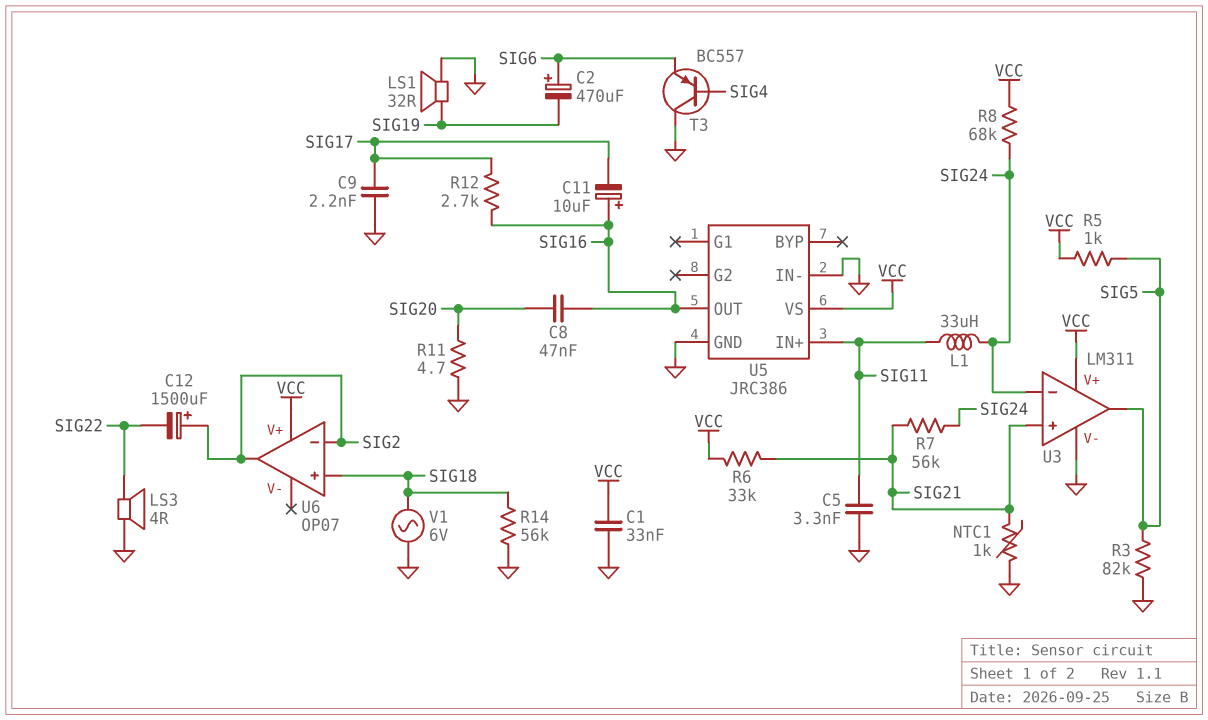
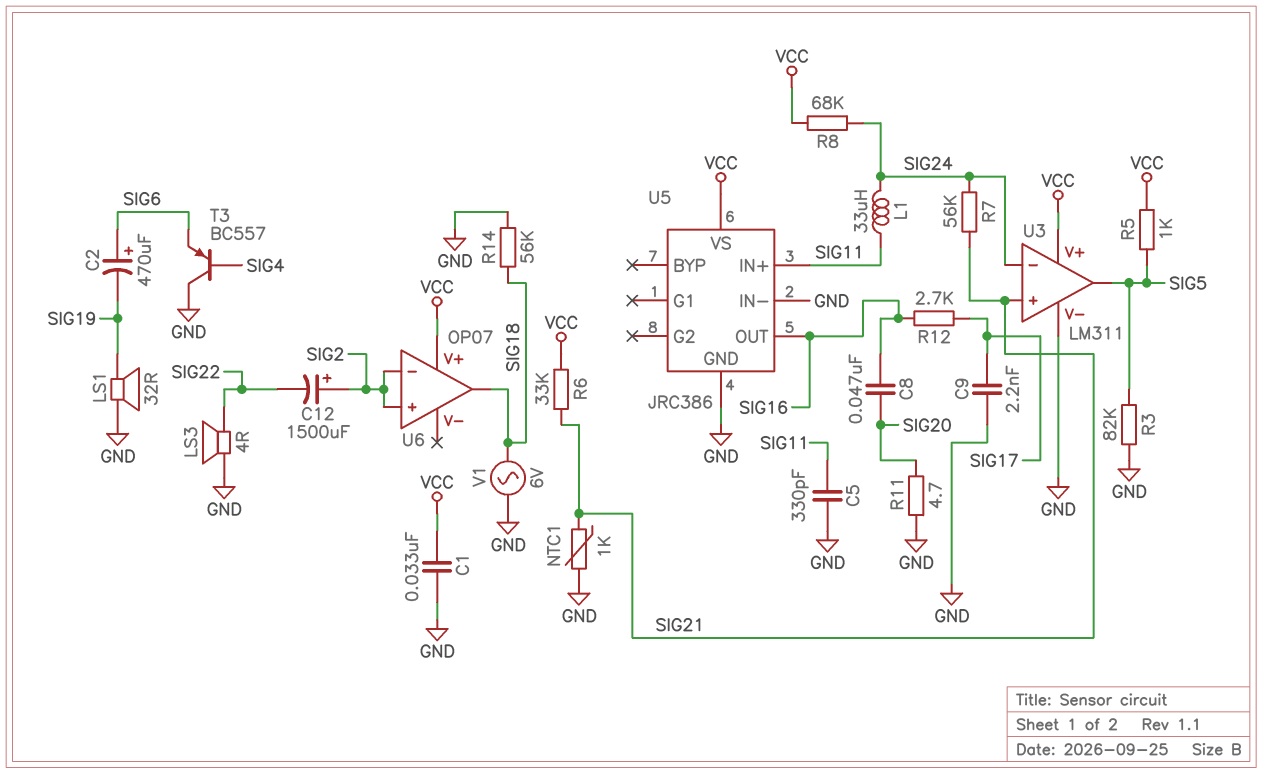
C5: 3.3nF (GND, SIG11) -> 330pF (GND, SIG11)
C11: 10uF (plus SIG16, minus SIG17) -> none
U6 pin in+: SIG18 -> SIG2
U6 pin out: SIG2 -> SIG18

